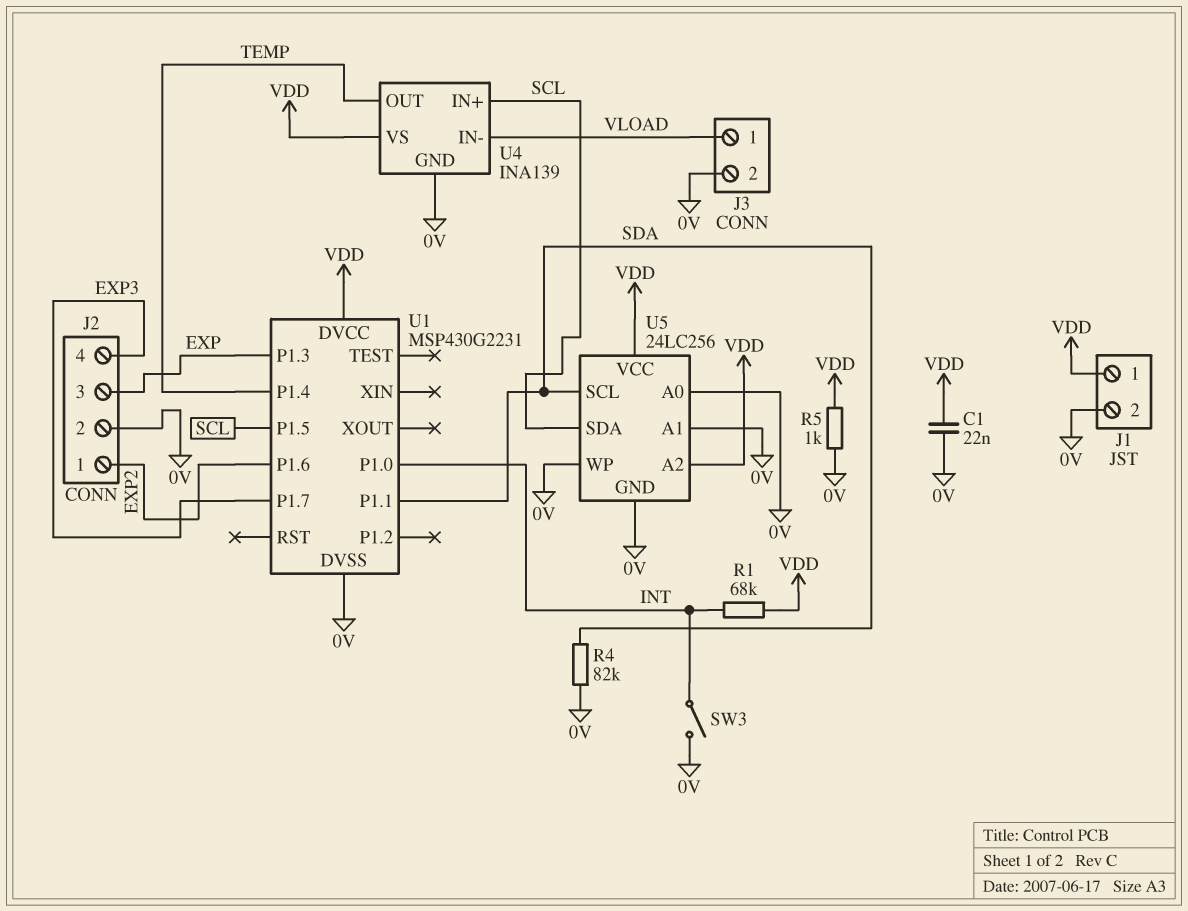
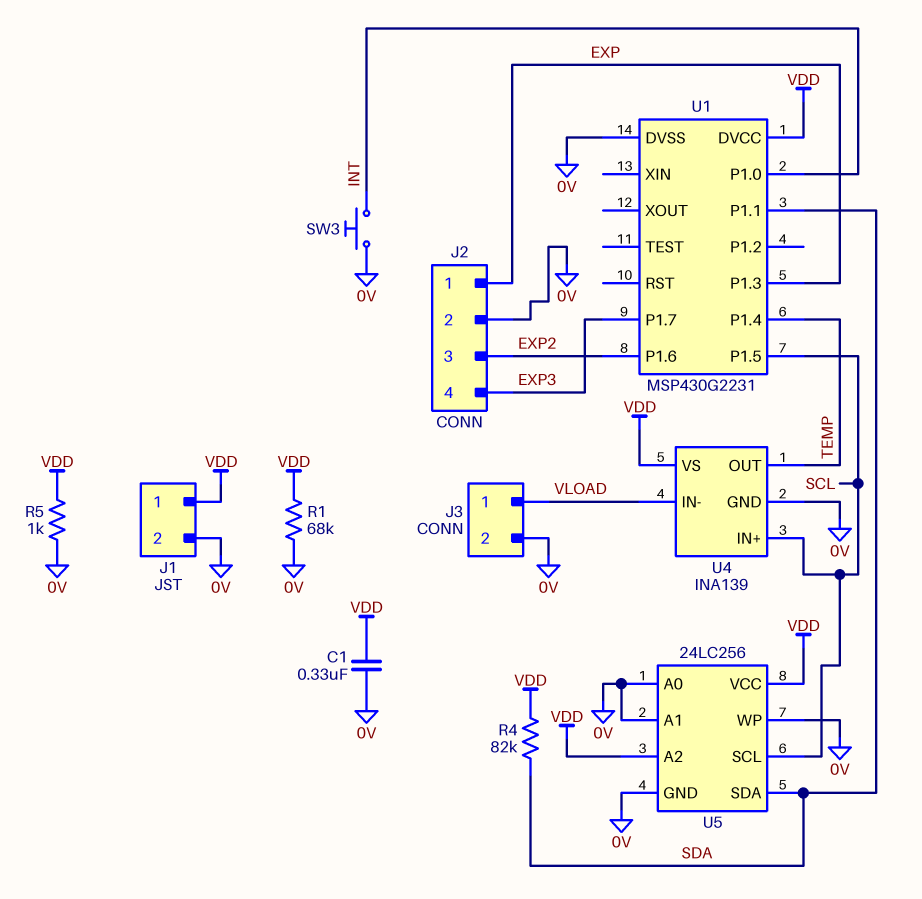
C1: 22nF (0V, VDD) -> 330nF (0V, VDD)
J2 pin 1: EXP2 -> EXP
J2 pin 3: EXP -> EXP2
R1: 68k (INT, VDD) -> 68k (0V, VDD)
R4: 82k (0V, SDA) -> 82k (SDA, VDD)
SW3: switch (0V, INT) -> button (0V, INT)
U5 pin SCL: SDA -> SCL
U5 pin SDA: SCL -> SDA

